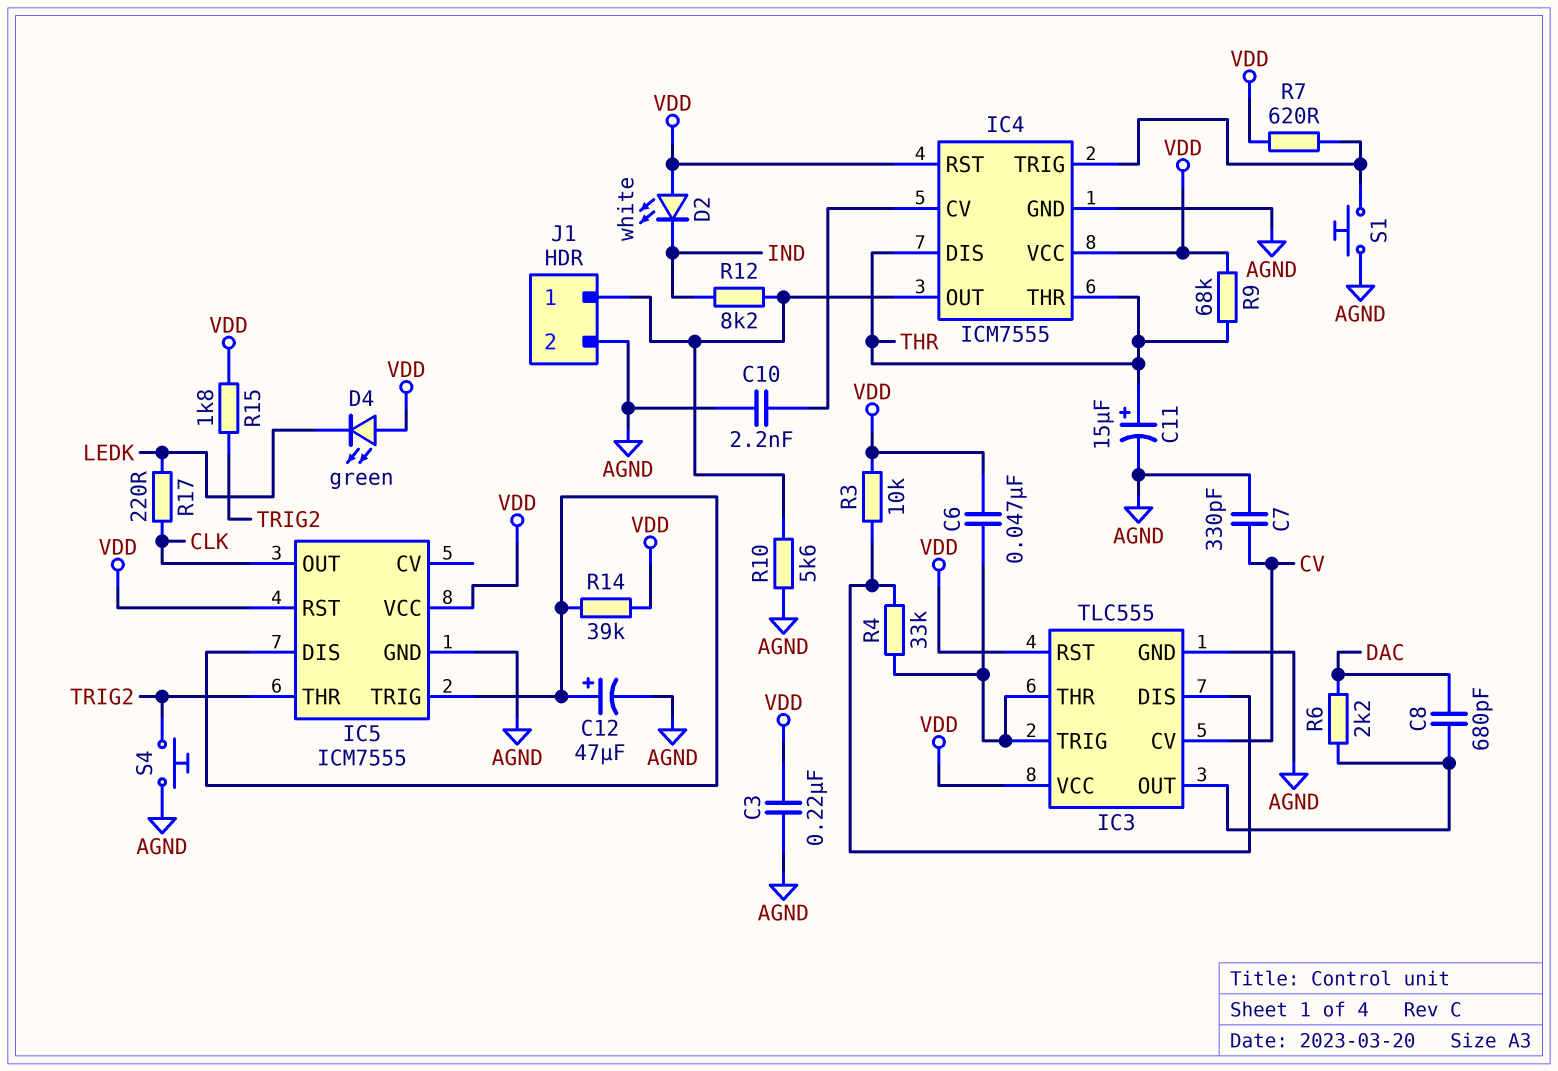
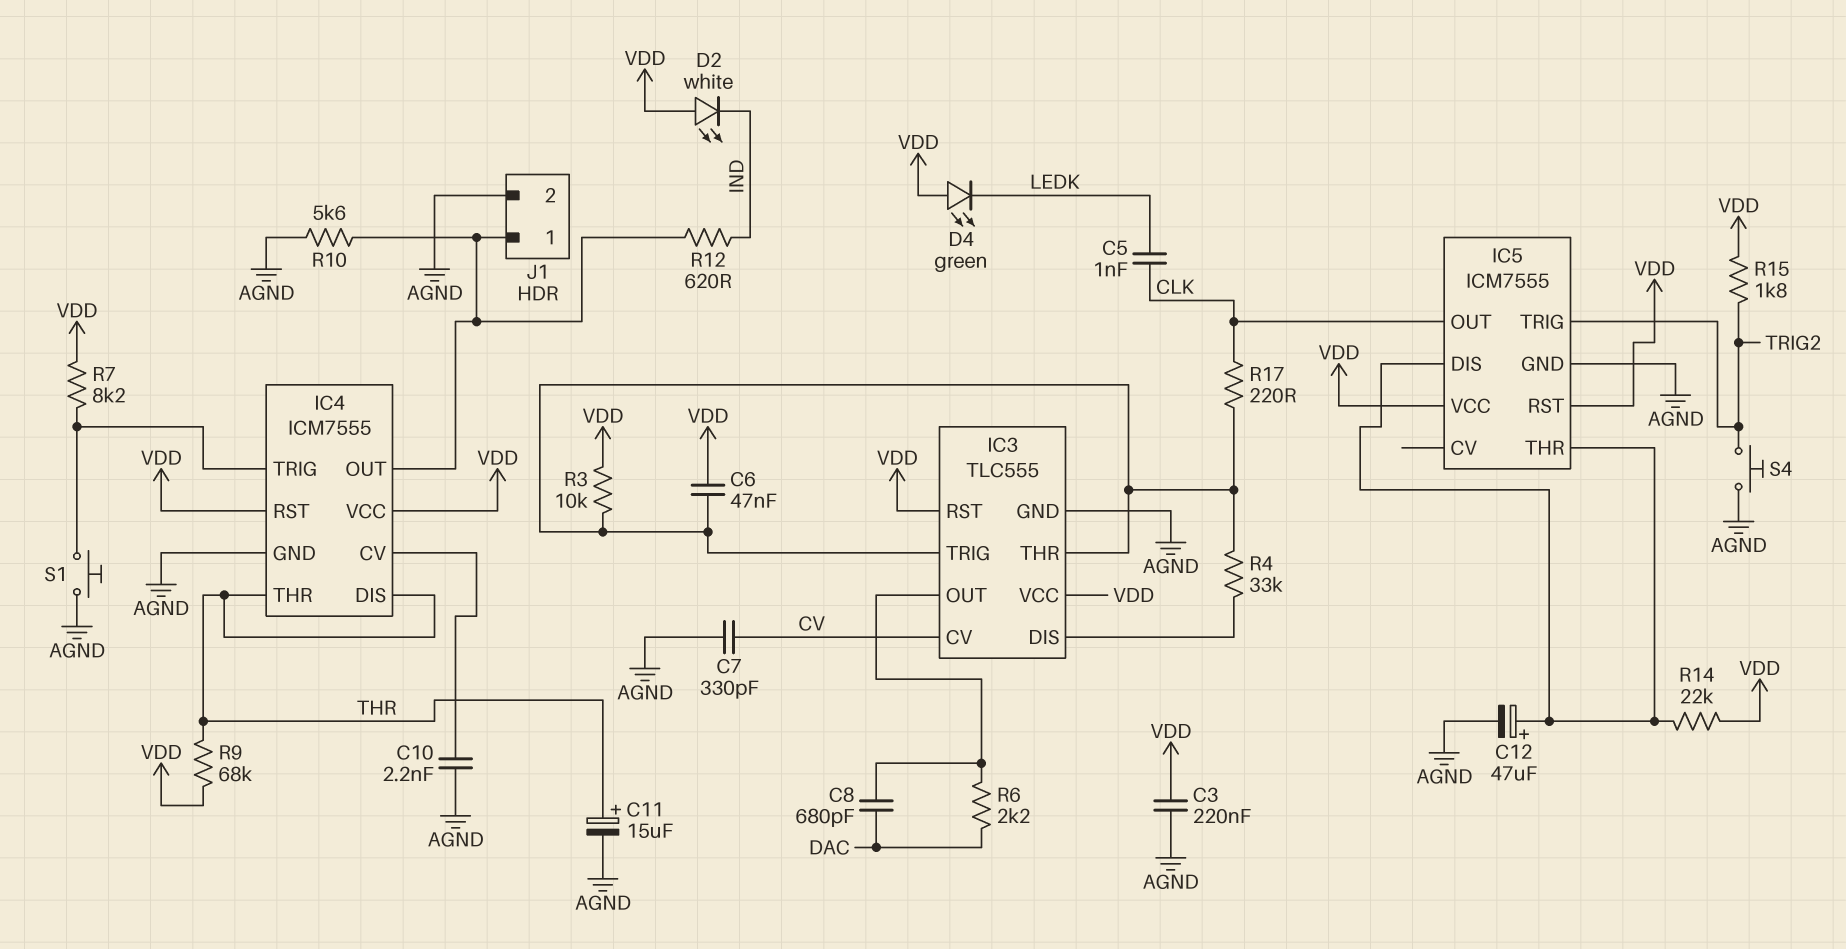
C5: none -> 1nF (CLK, LEDK)
IC5 pin THR: TRIG2 -> IC5/DIS
IC5 pin TRIG: IC5/DIS -> TRIG2
R3: 10k (IC3/DIS, VDD) -> 10k (IC3/THR, VDD)
R7: 620 (IC4/TRIG, VDD) -> 8.2k (IC4/TRIG, VDD)
R12: 8.2k (IC4/OUT, IND) -> 620 (IC4/OUT, IND)
R14: 39k (IC5/DIS, VDD) -> 22k (IC5/DIS, VDD)
R17: 220 (CLK, LEDK) -> 220 (CLK, IC3/THR)

